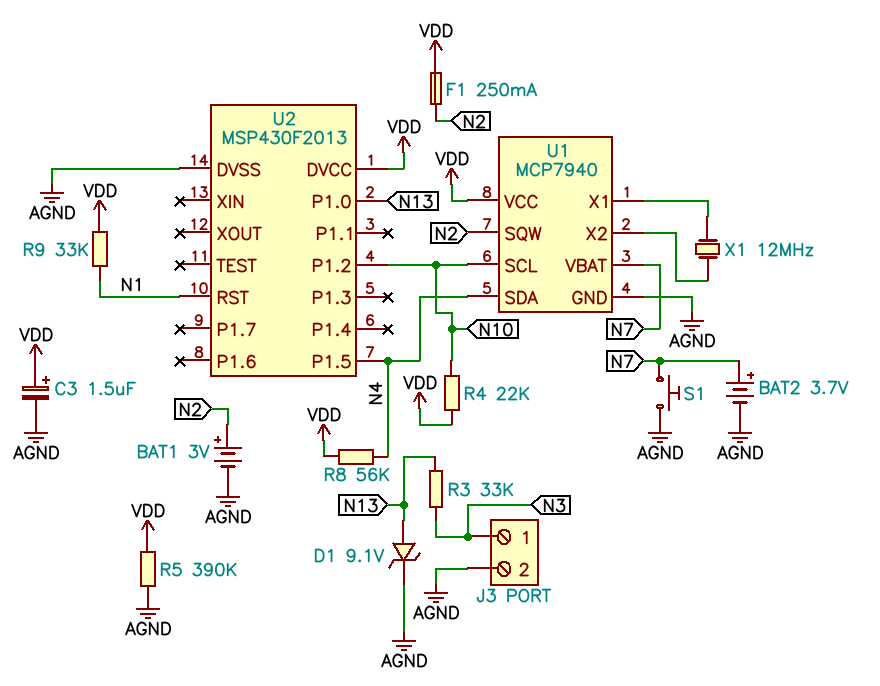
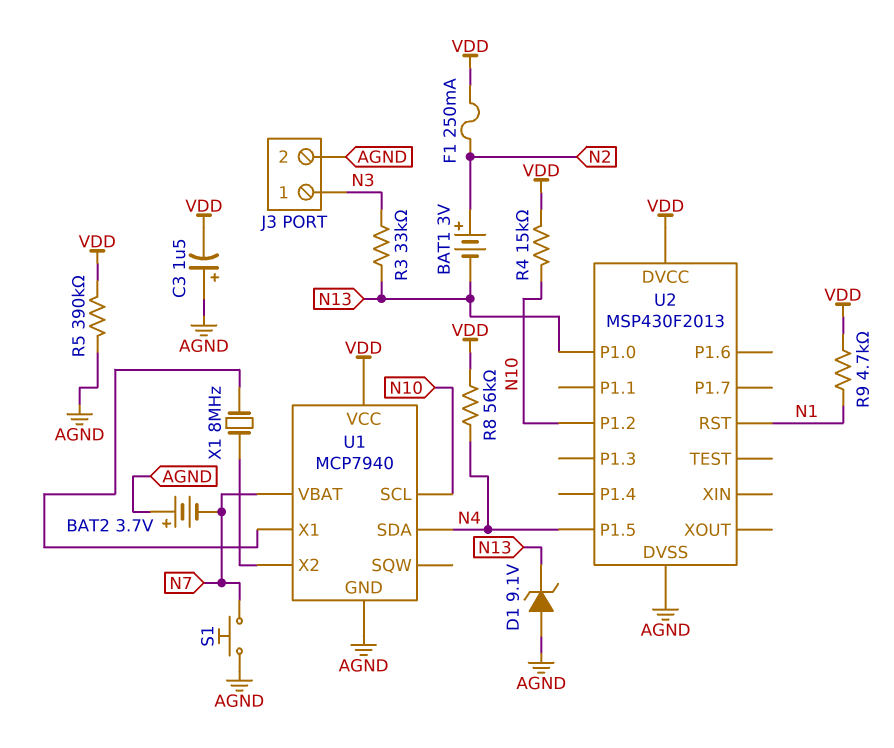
BAT1: 3V (plus N2, minus AGND) -> 3V (plus N2, minus N13)
BAT2: 3.7V (plus N7, minus AGND) -> 3.7V (plus AGND, minus N7)
C3: 1.5uF (plus VDD, minus AGND) -> 1.5uF (plus AGND, minus VDD)
D1: zener 9.1V (A N13, K AGND) -> zener 9.1V (A AGND, K N13)
R4: 22k (N10, VDD) -> 15k (N10, VDD)
R9: 33k (N1, VDD) -> 4.7k (N1, VDD)
U1 pin SQW: N2 -> none
X1: 12MHz (U1/X1, U1/X2) -> 8MHz (U1/X1, U1/X2)

